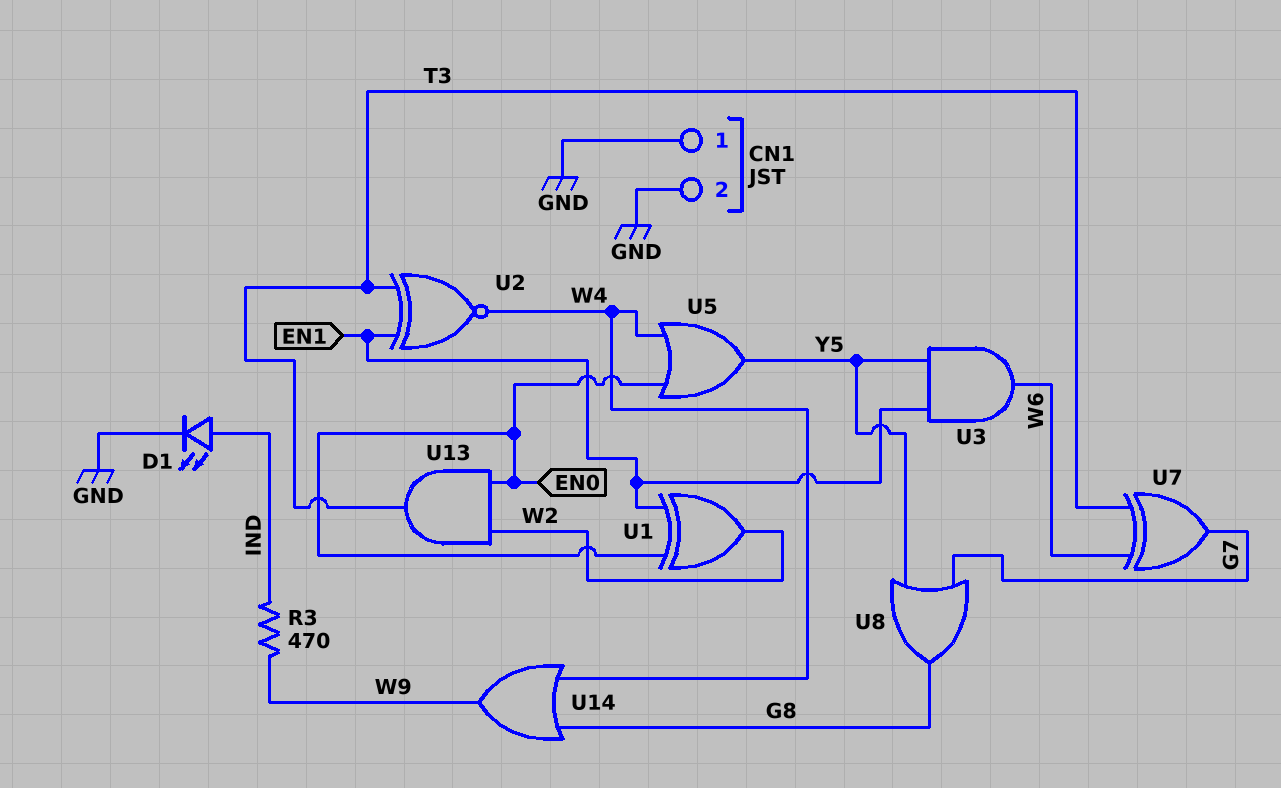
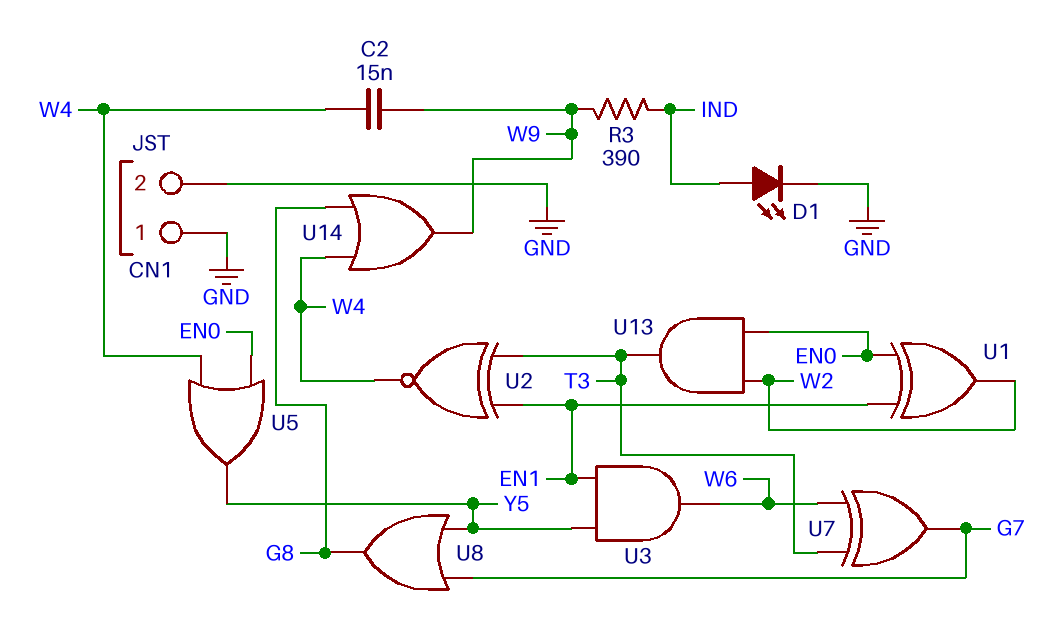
C2: none -> 15nF (W4, W9)
R3: 470 (IND, W9) -> 390 (IND, W9)

